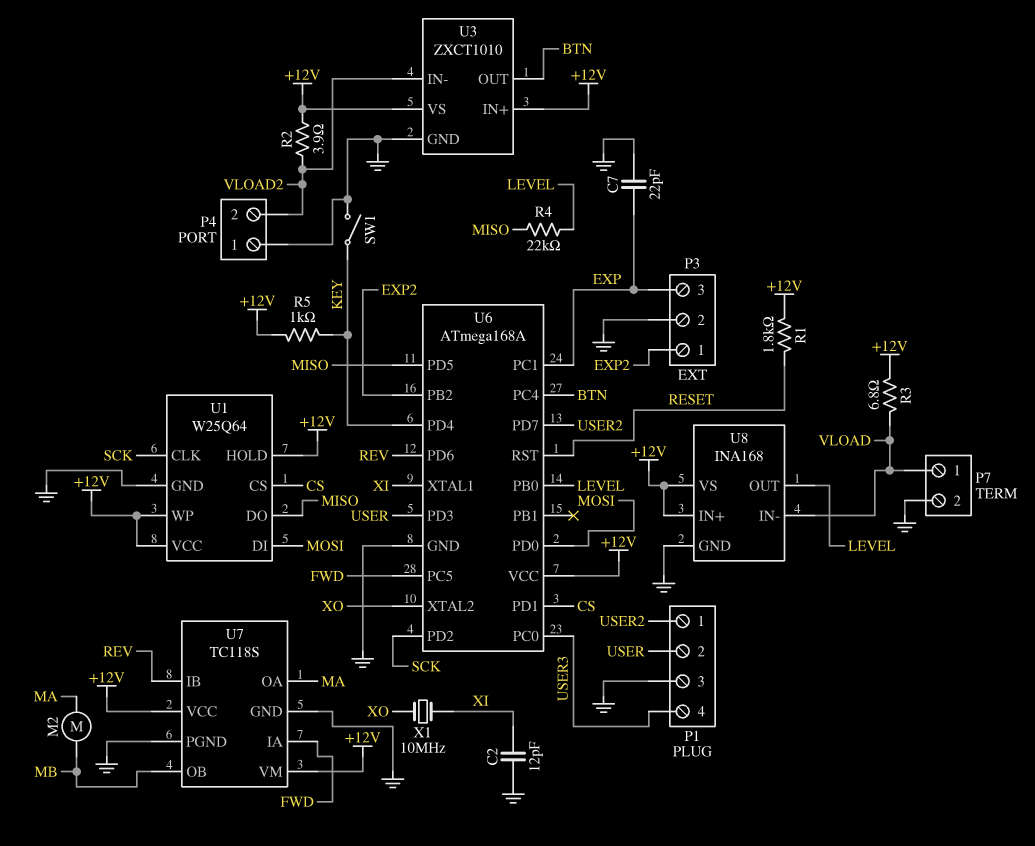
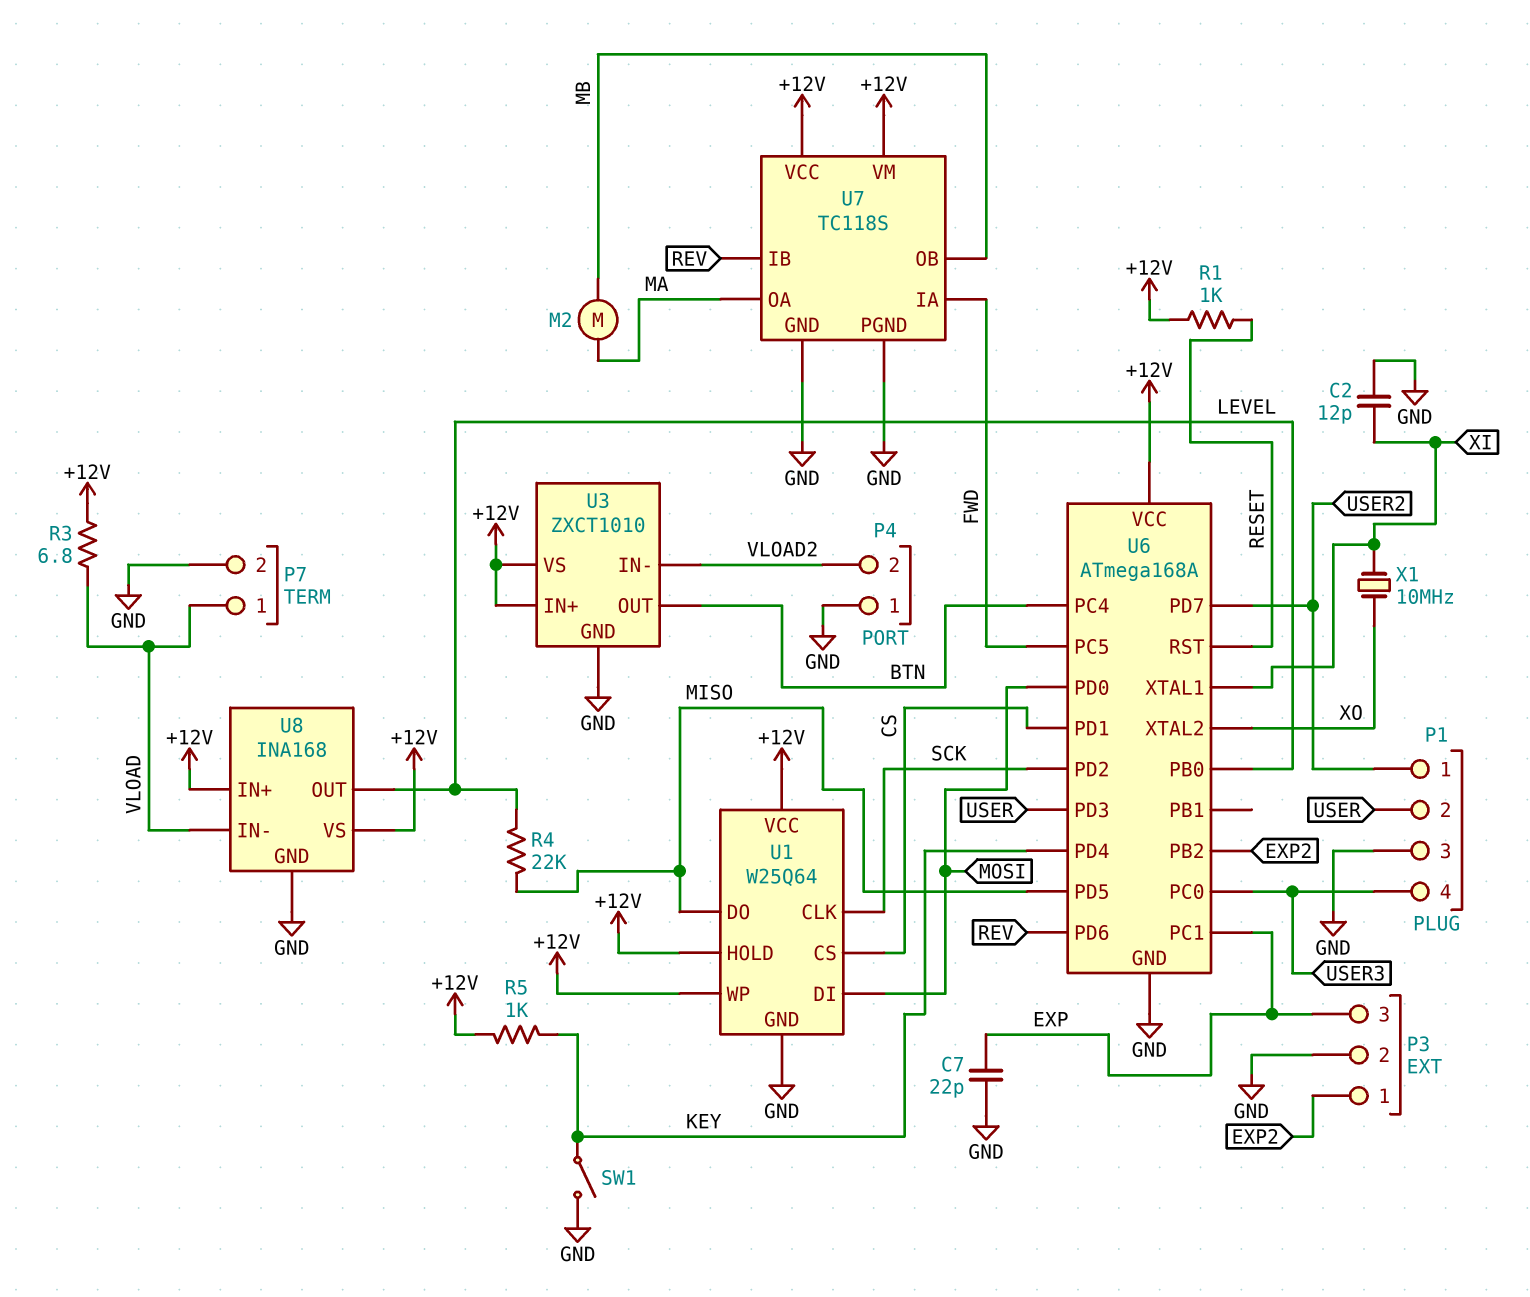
R1: 1.8k (+12V, RESET) -> 1k (+12V, RESET)
R2: 3.9 (+12V, VLOAD2) -> none

